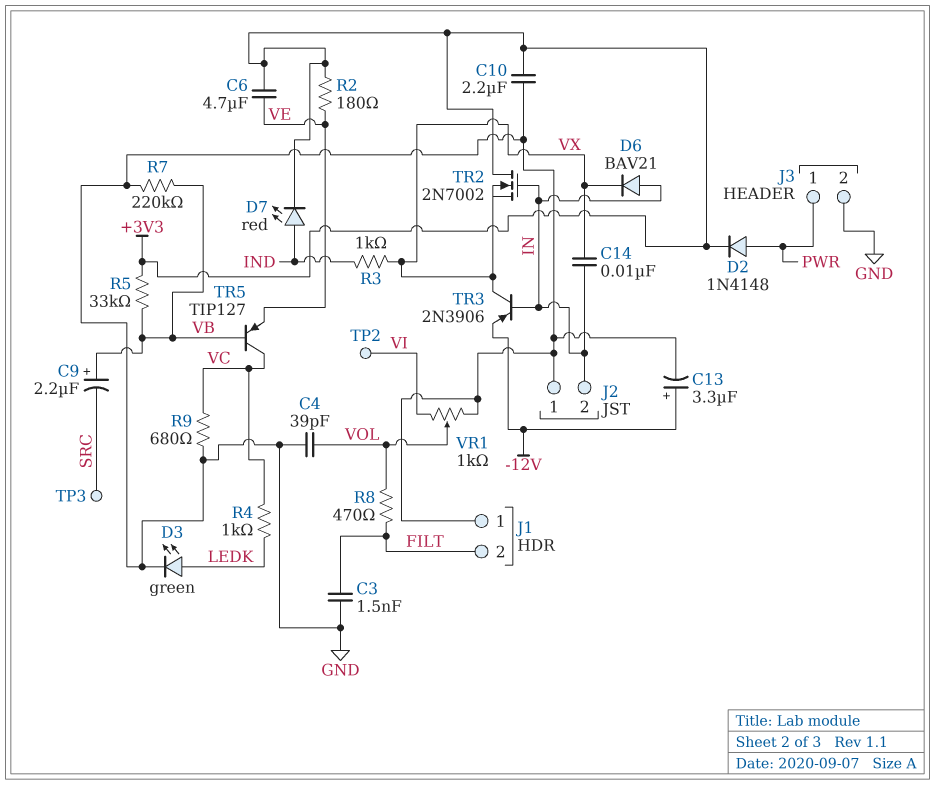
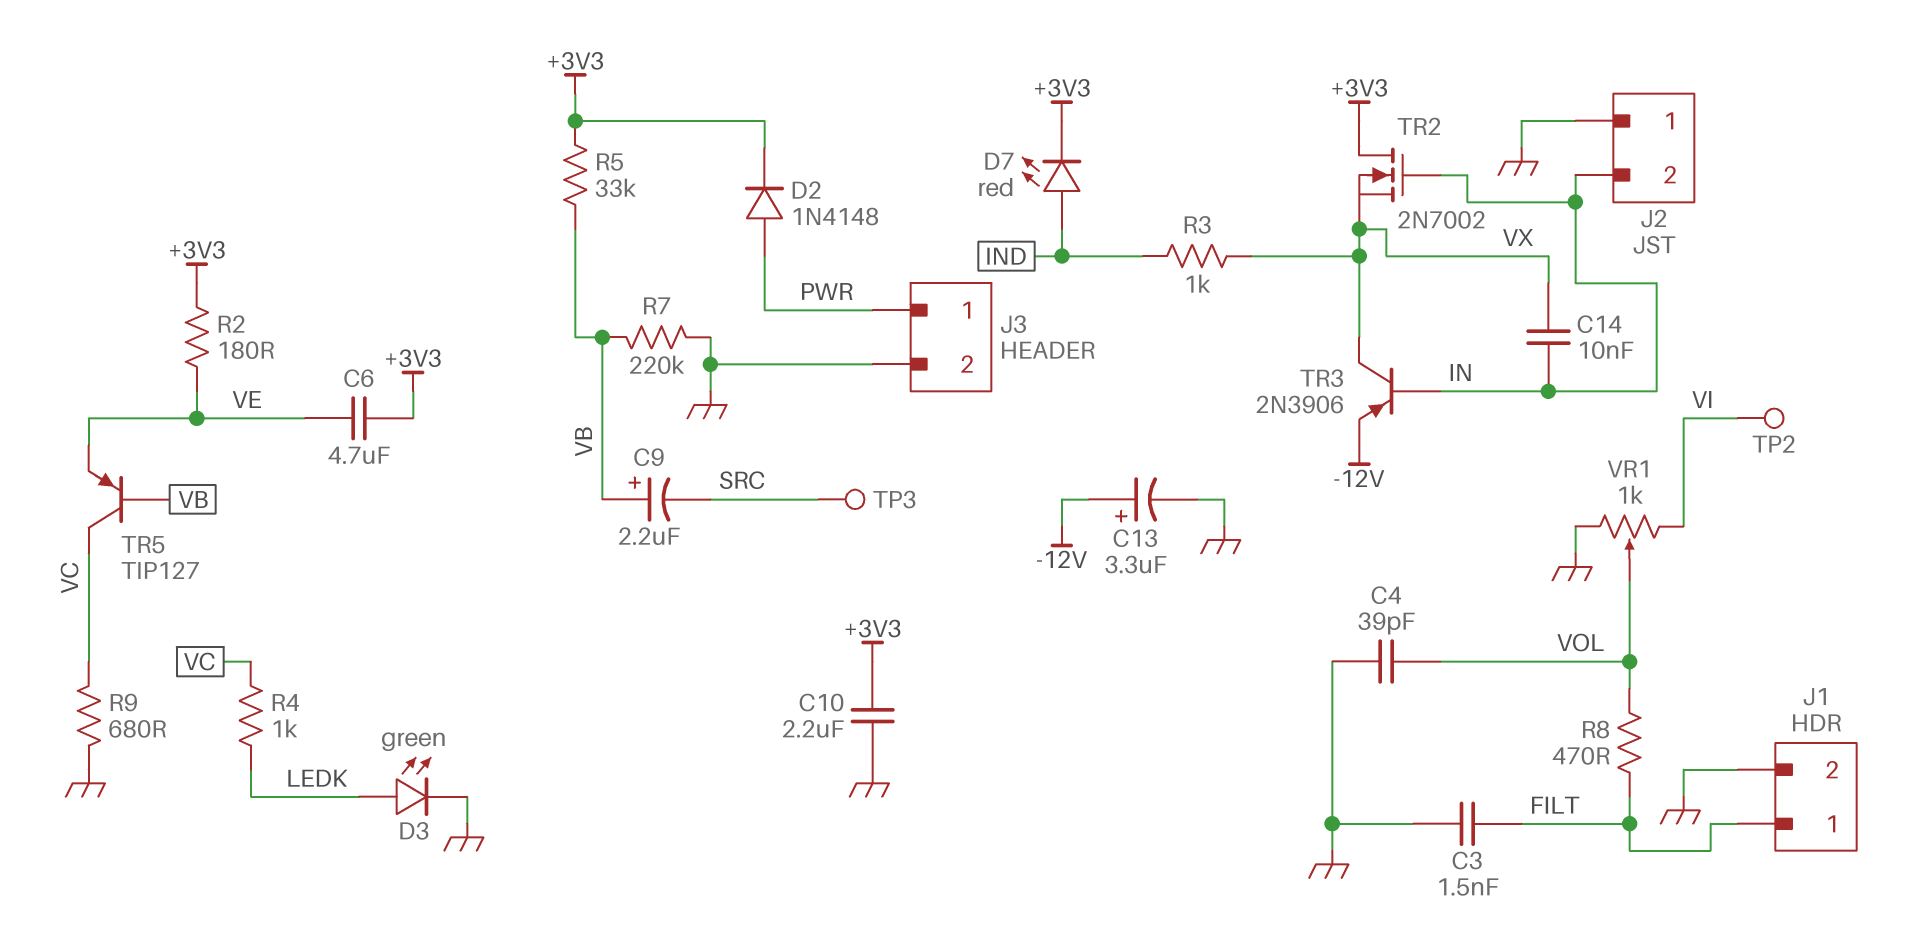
D6: diode BAV21 (A IN, K VX) -> none
J1 pin 1: GND -> FILT
J1 pin 2: FILT -> GND

